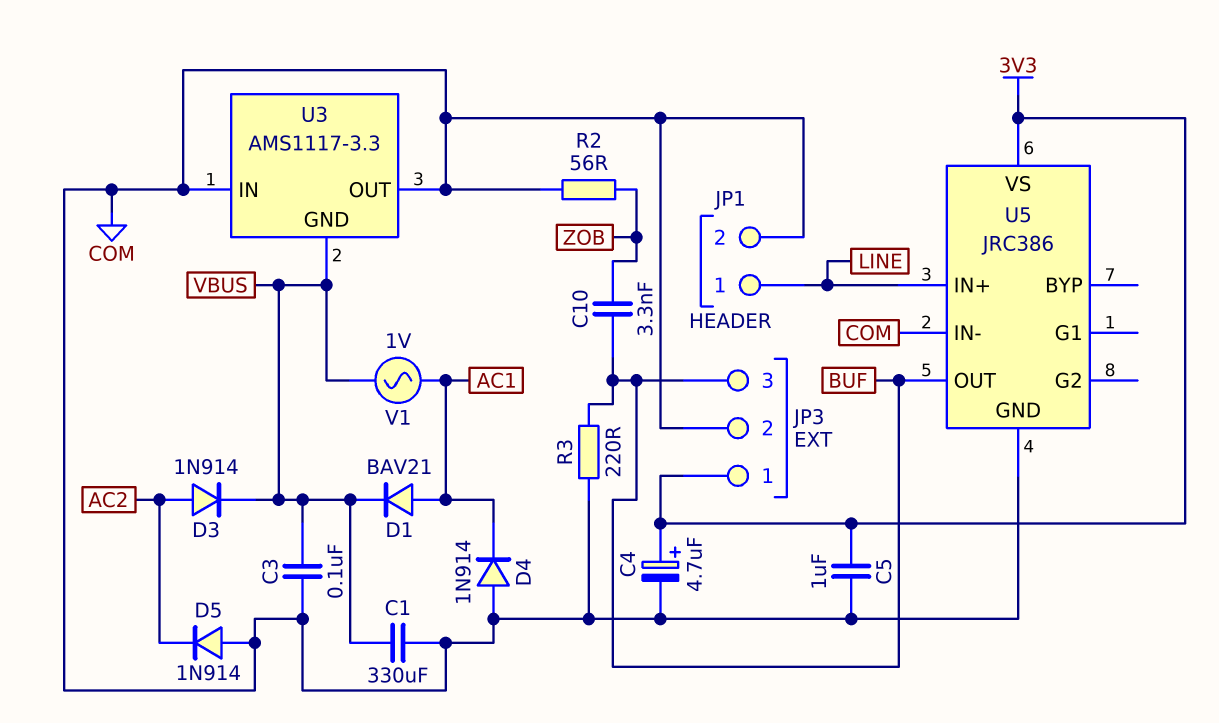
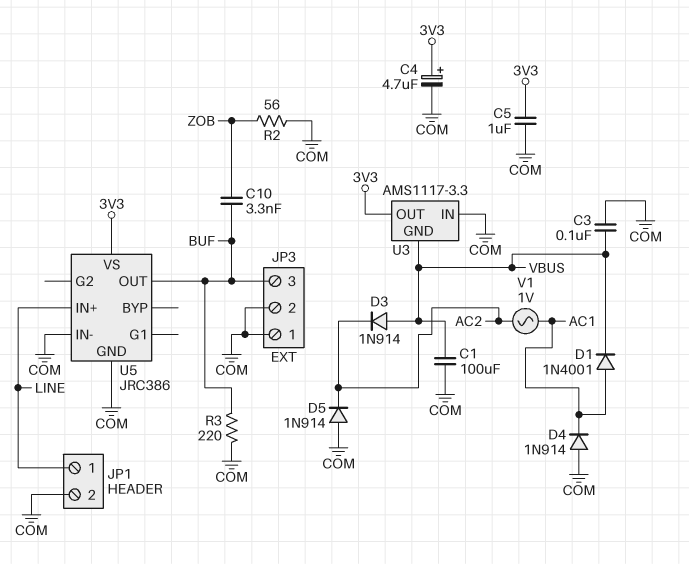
C1: 330uF (COM, VBUS) -> 100uF (COM, VBUS)
D1: diode BAV21 (A AC1, K VBUS) -> diode 1N4001 (A AC1, K VBUS)
D3: diode 1N914 (A AC2, K VBUS) -> diode 1N914 (A VBUS, K AC2)
JP3 pin 1: 3V3 -> COM
U3 pin OUT: COM -> 3V3
V1: AC 1V (AC1, VBUS) -> AC 1V (AC1, AC2)

